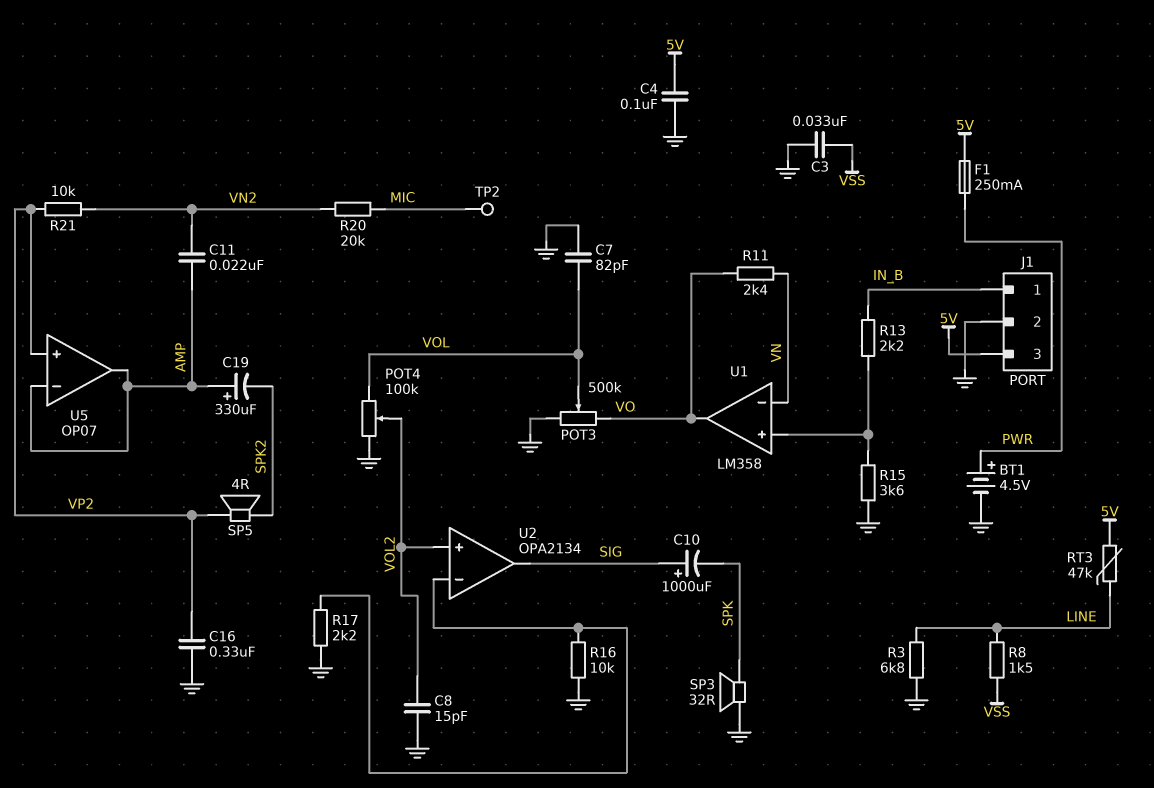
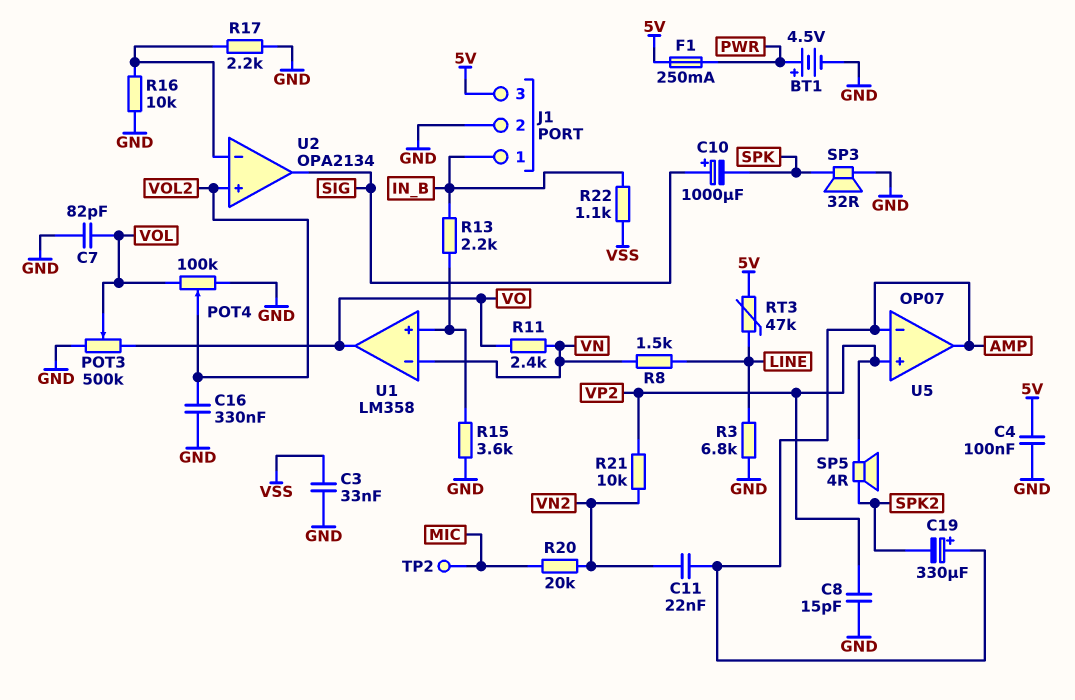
C8: 15pF (GND, VOL2) -> 15pF (GND, VP2)
C16: 330nF (GND, VP2) -> 330nF (GND, VOL2)
R8: 1.5k (LINE, VSS) -> 1.5k (LINE, VN)
R22: none -> 1.1k (IN_B, VSS)

